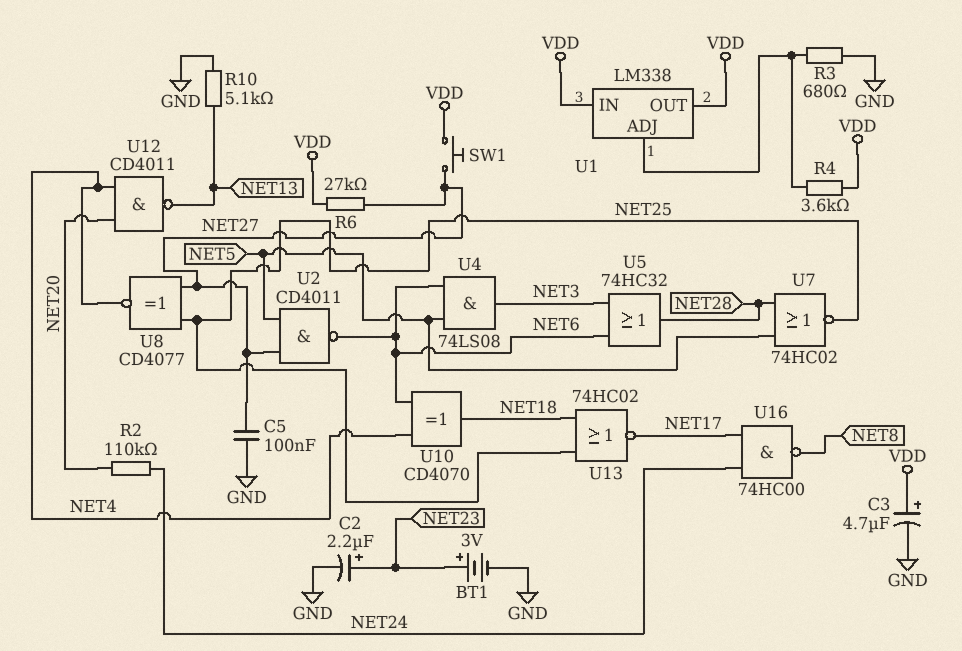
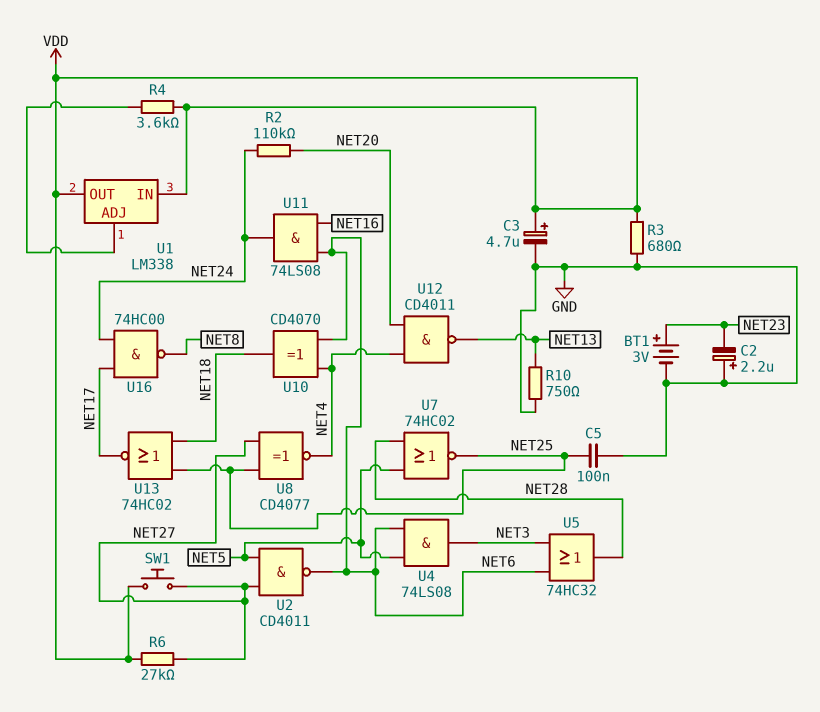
C2: 2.2uF (plus NET23, minus GND) -> 2.2uF (plus GND, minus NET23)
C5: 100nF (GND, NET27) -> 100nF (GND, NET25)
R3: 680 (GND, U1/ADJ) -> 680 (GND, VDD)
R10: 5.1k (GND, NET13) -> 750 (GND, NET13)
U11: none -> AND 74LS08 (in NET6, in NET16, out NET24)

